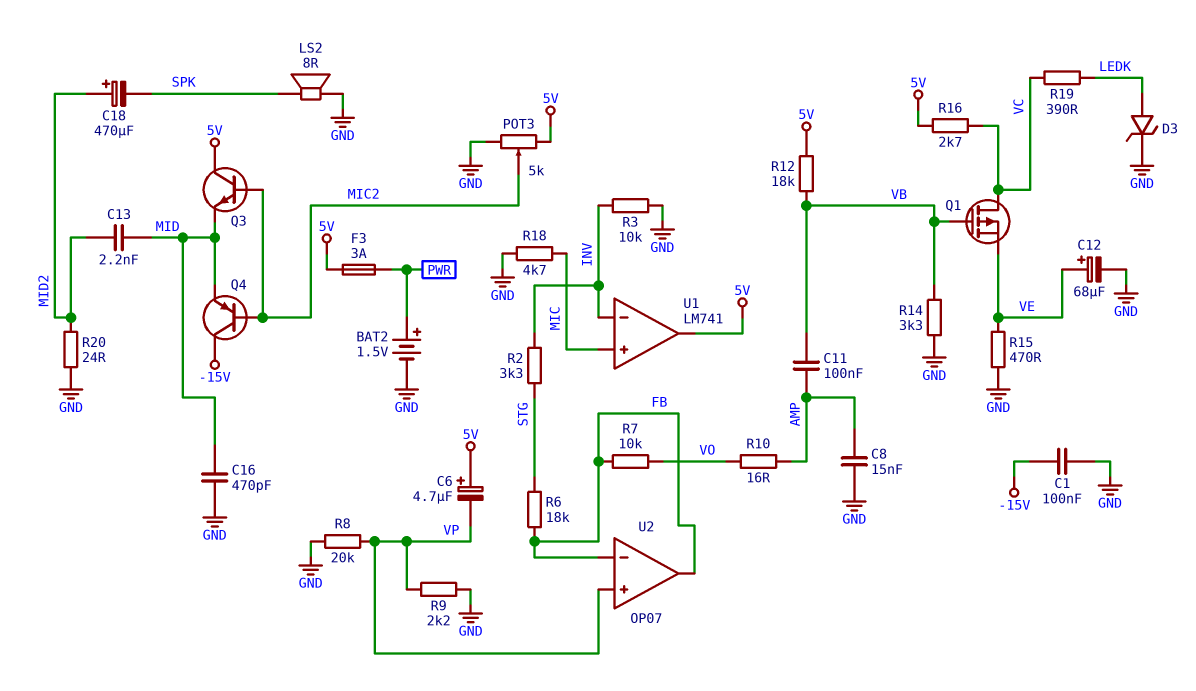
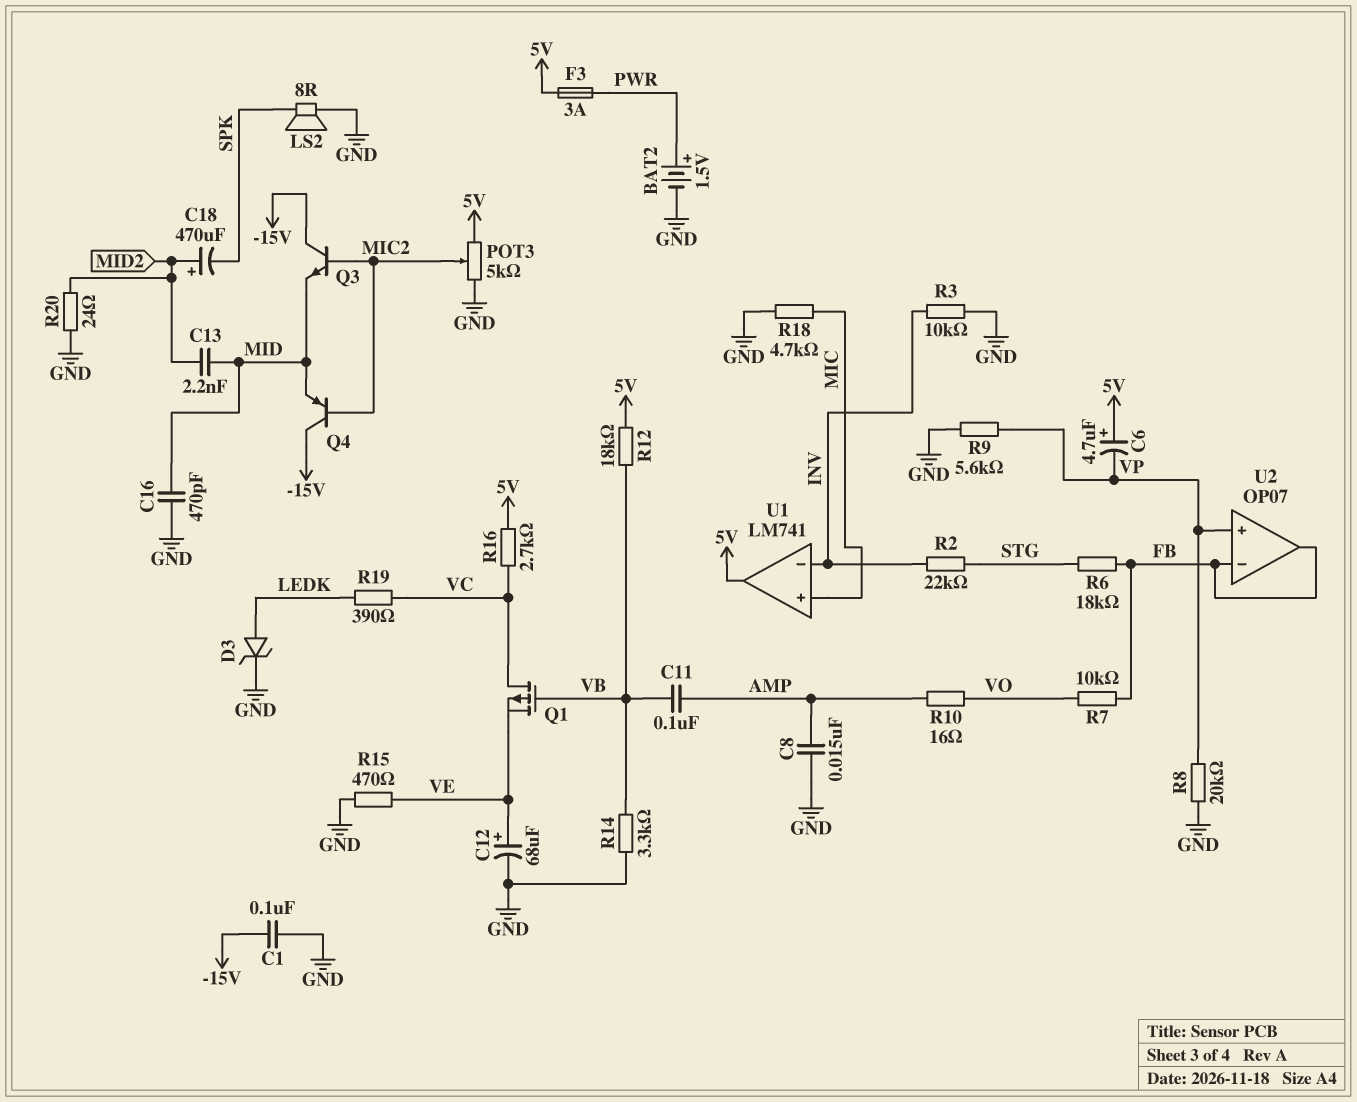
Q3: NPN (B MIC2, C 5V, E MID) -> NPN (B MIC2, C -15V, E MID)
R2: 3.3k (INV, STG) -> 22k (INV, STG)
R9: 2.2k (GND, VP) -> 5.6k (GND, VP)

